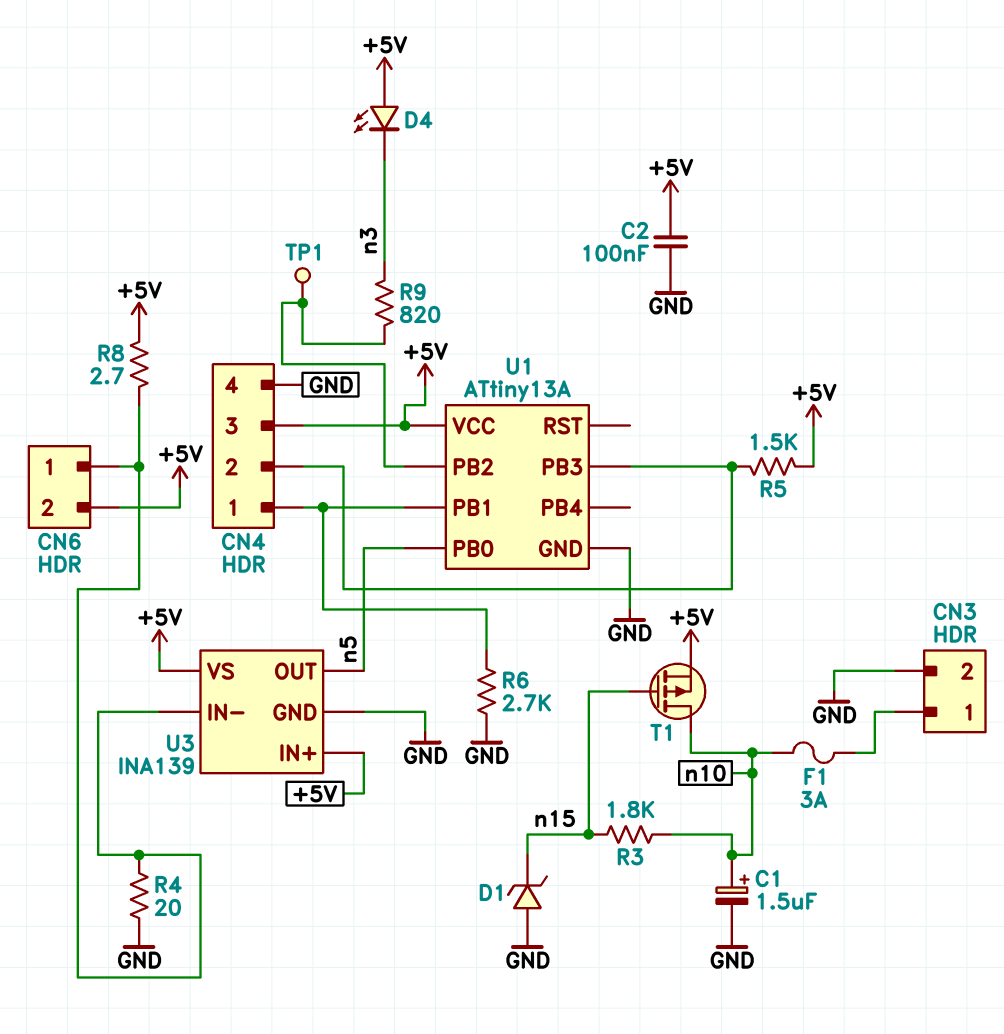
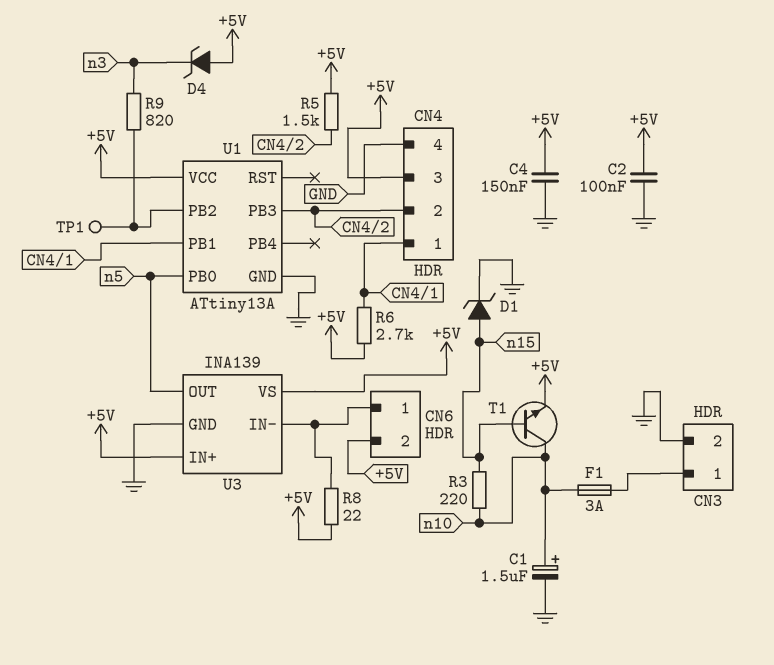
C4: none -> 150nF (+5V, GND)
D1: zener (A GND, K n15) -> zener (A n15, K GND)
D4: LED (A +5V, K n3) -> zener (A +5V, K n3)
R3: 1.8k (n10, n15) -> 220 (n10, n15)
R4: 20 (CN6/1, GND) -> none
R6: 2.7k (CN4/1, GND) -> 2.7k (+5V, CN4/1)
R8: 2.7 (+5V, CN6/1) -> 22 (+5V, CN6/1)
T1: PMOS (G n15, D n10, S +5V) -> NPN (B n15, C n10, E +5V)

